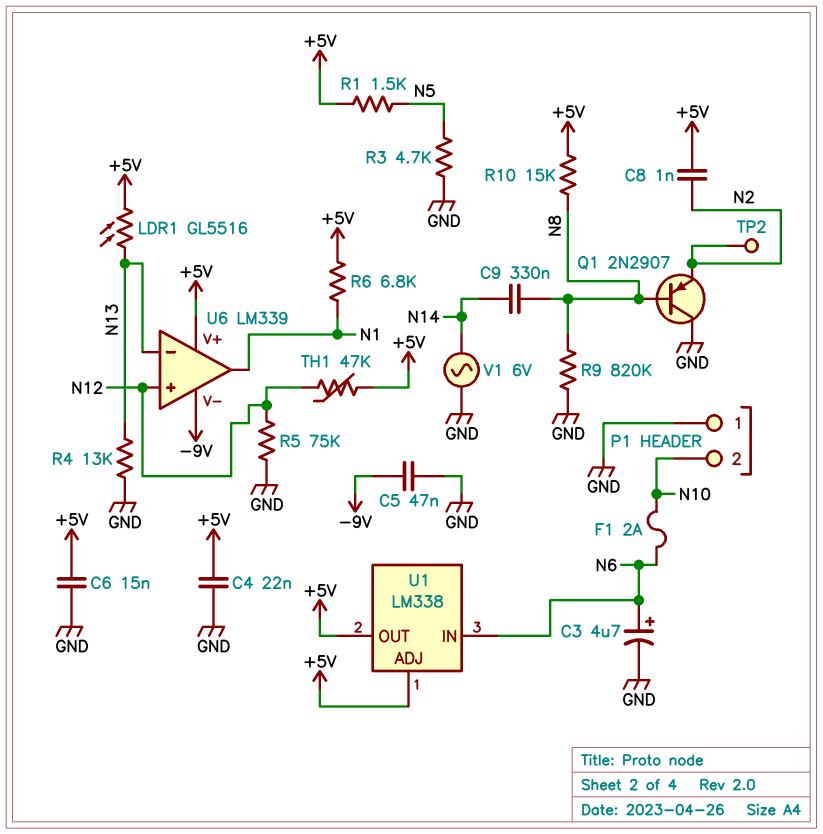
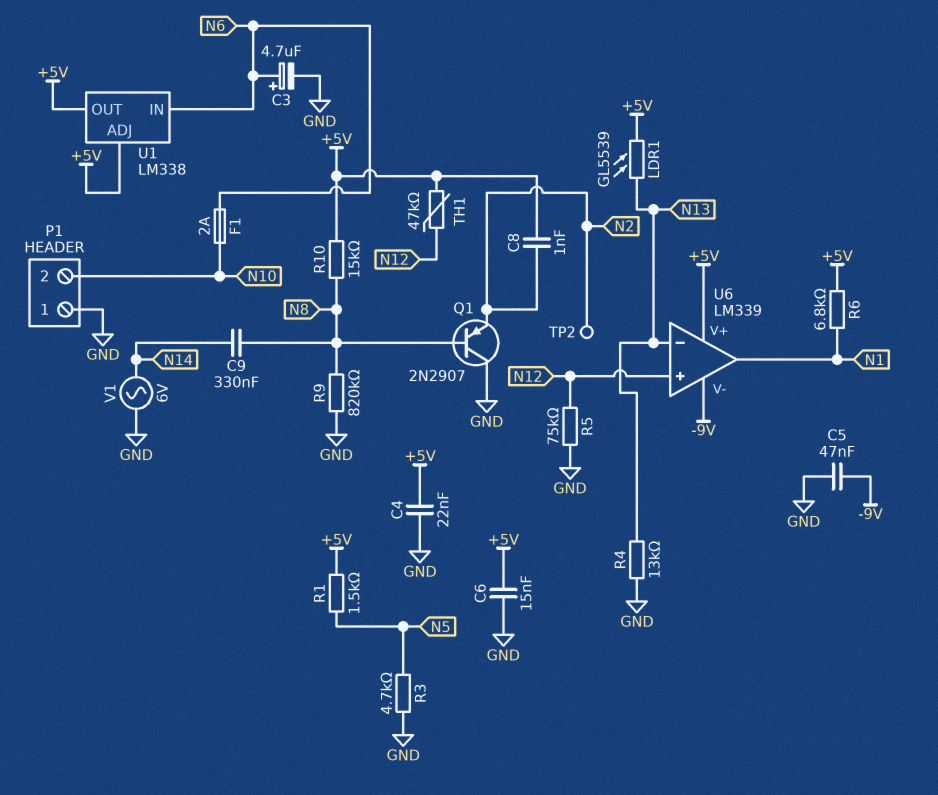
LDR1: GL5516 (+5V, N13) -> GL5539 (+5V, N13)

